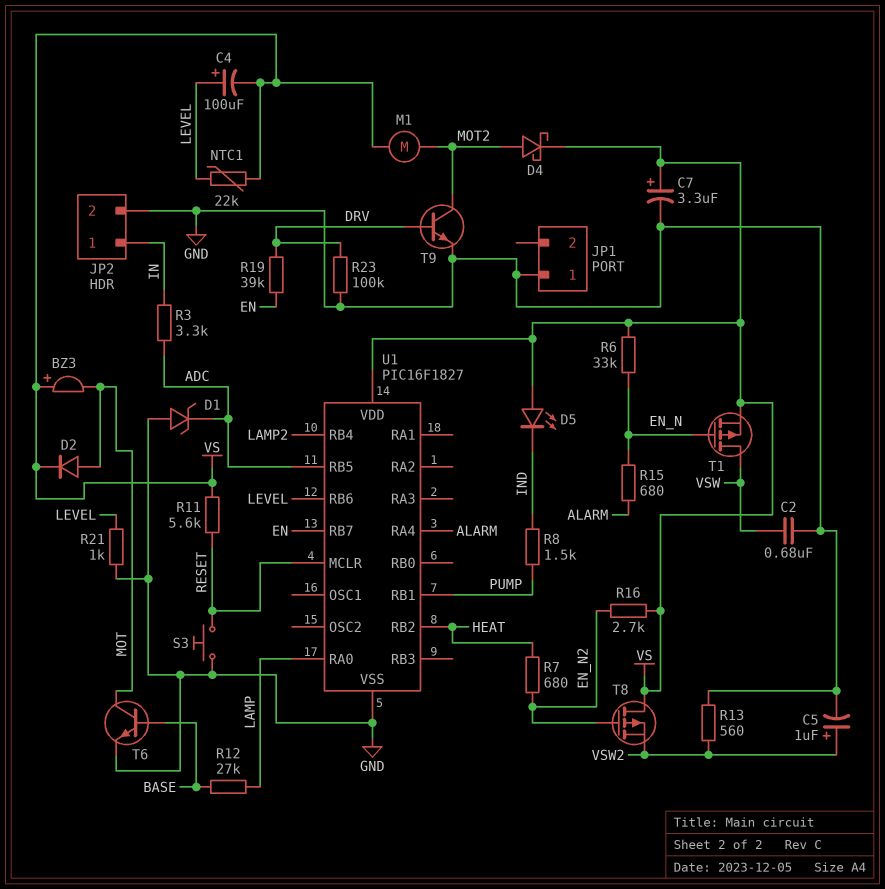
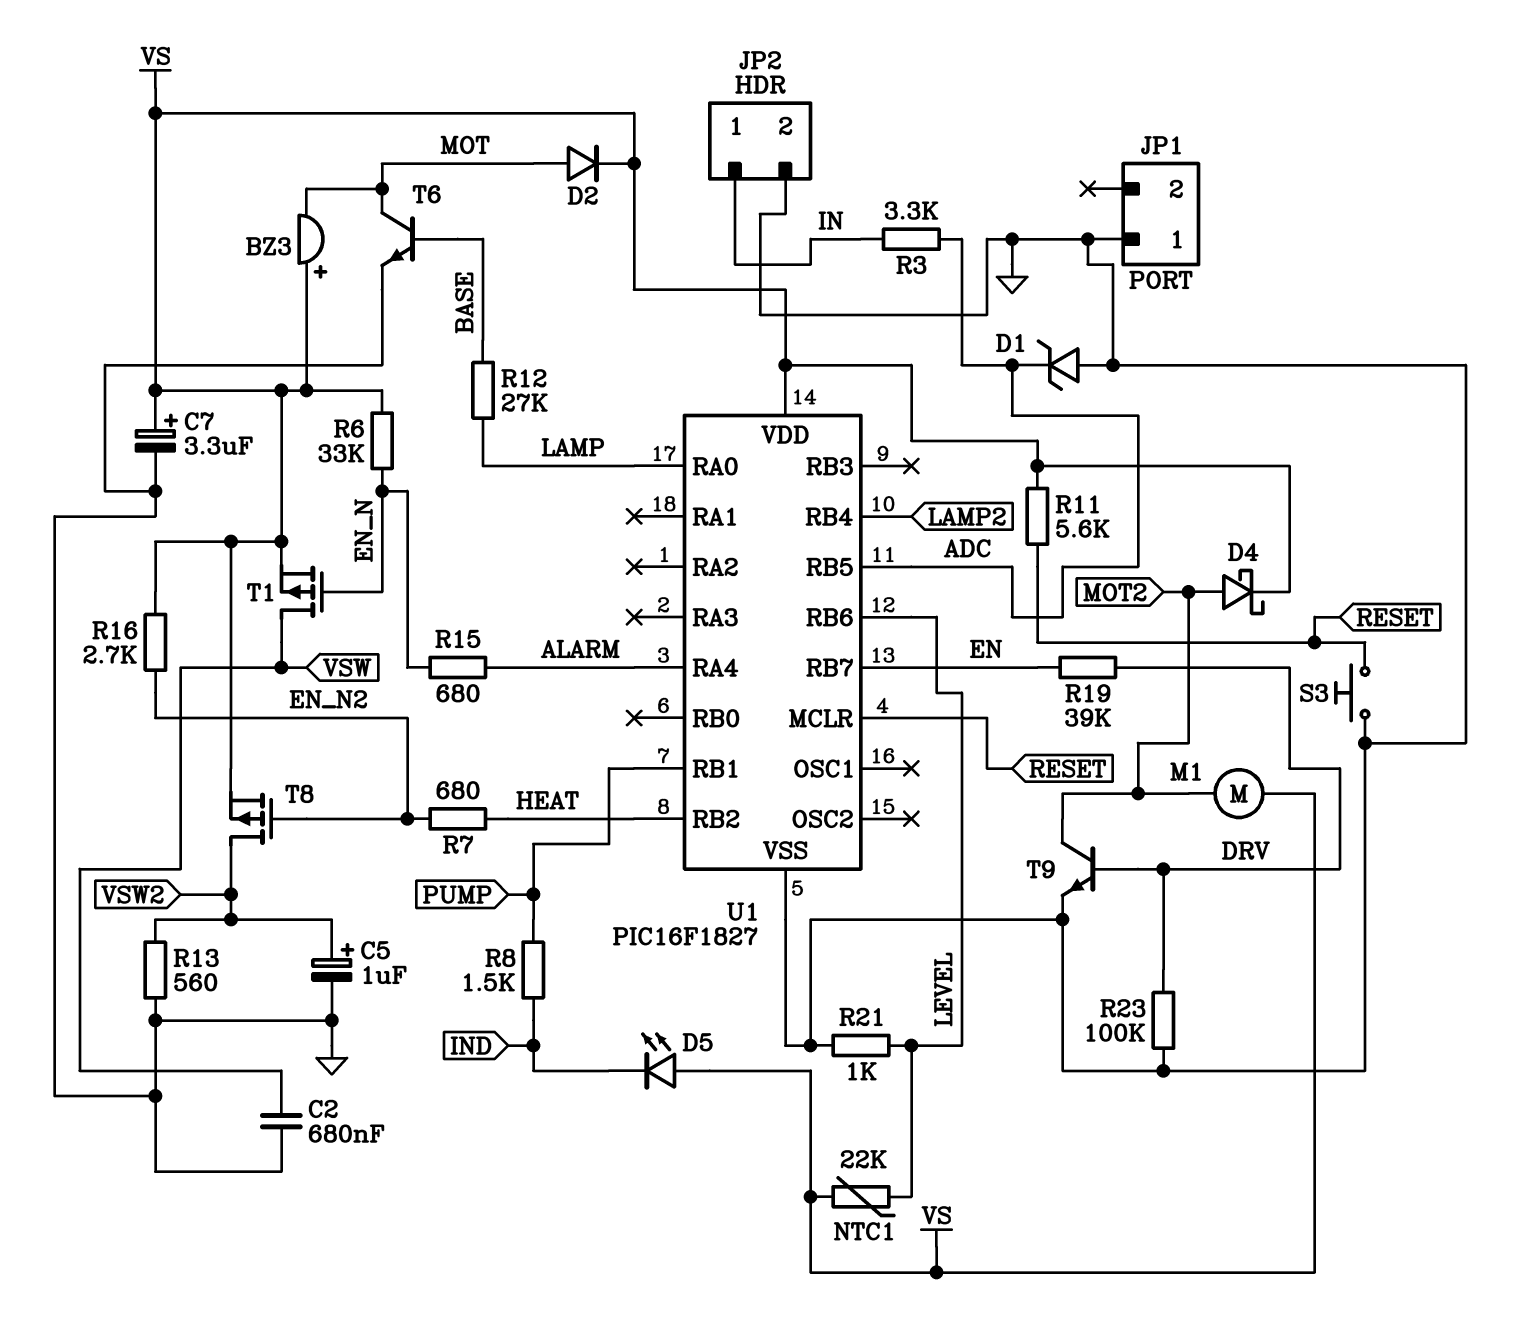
C4: 100uF (plus LEVEL, minus VS) -> none
T8: PMOS (G EN_N2, D VS, S VSW2) -> PMOS (G EN_N2, D VSW2, S VS)

